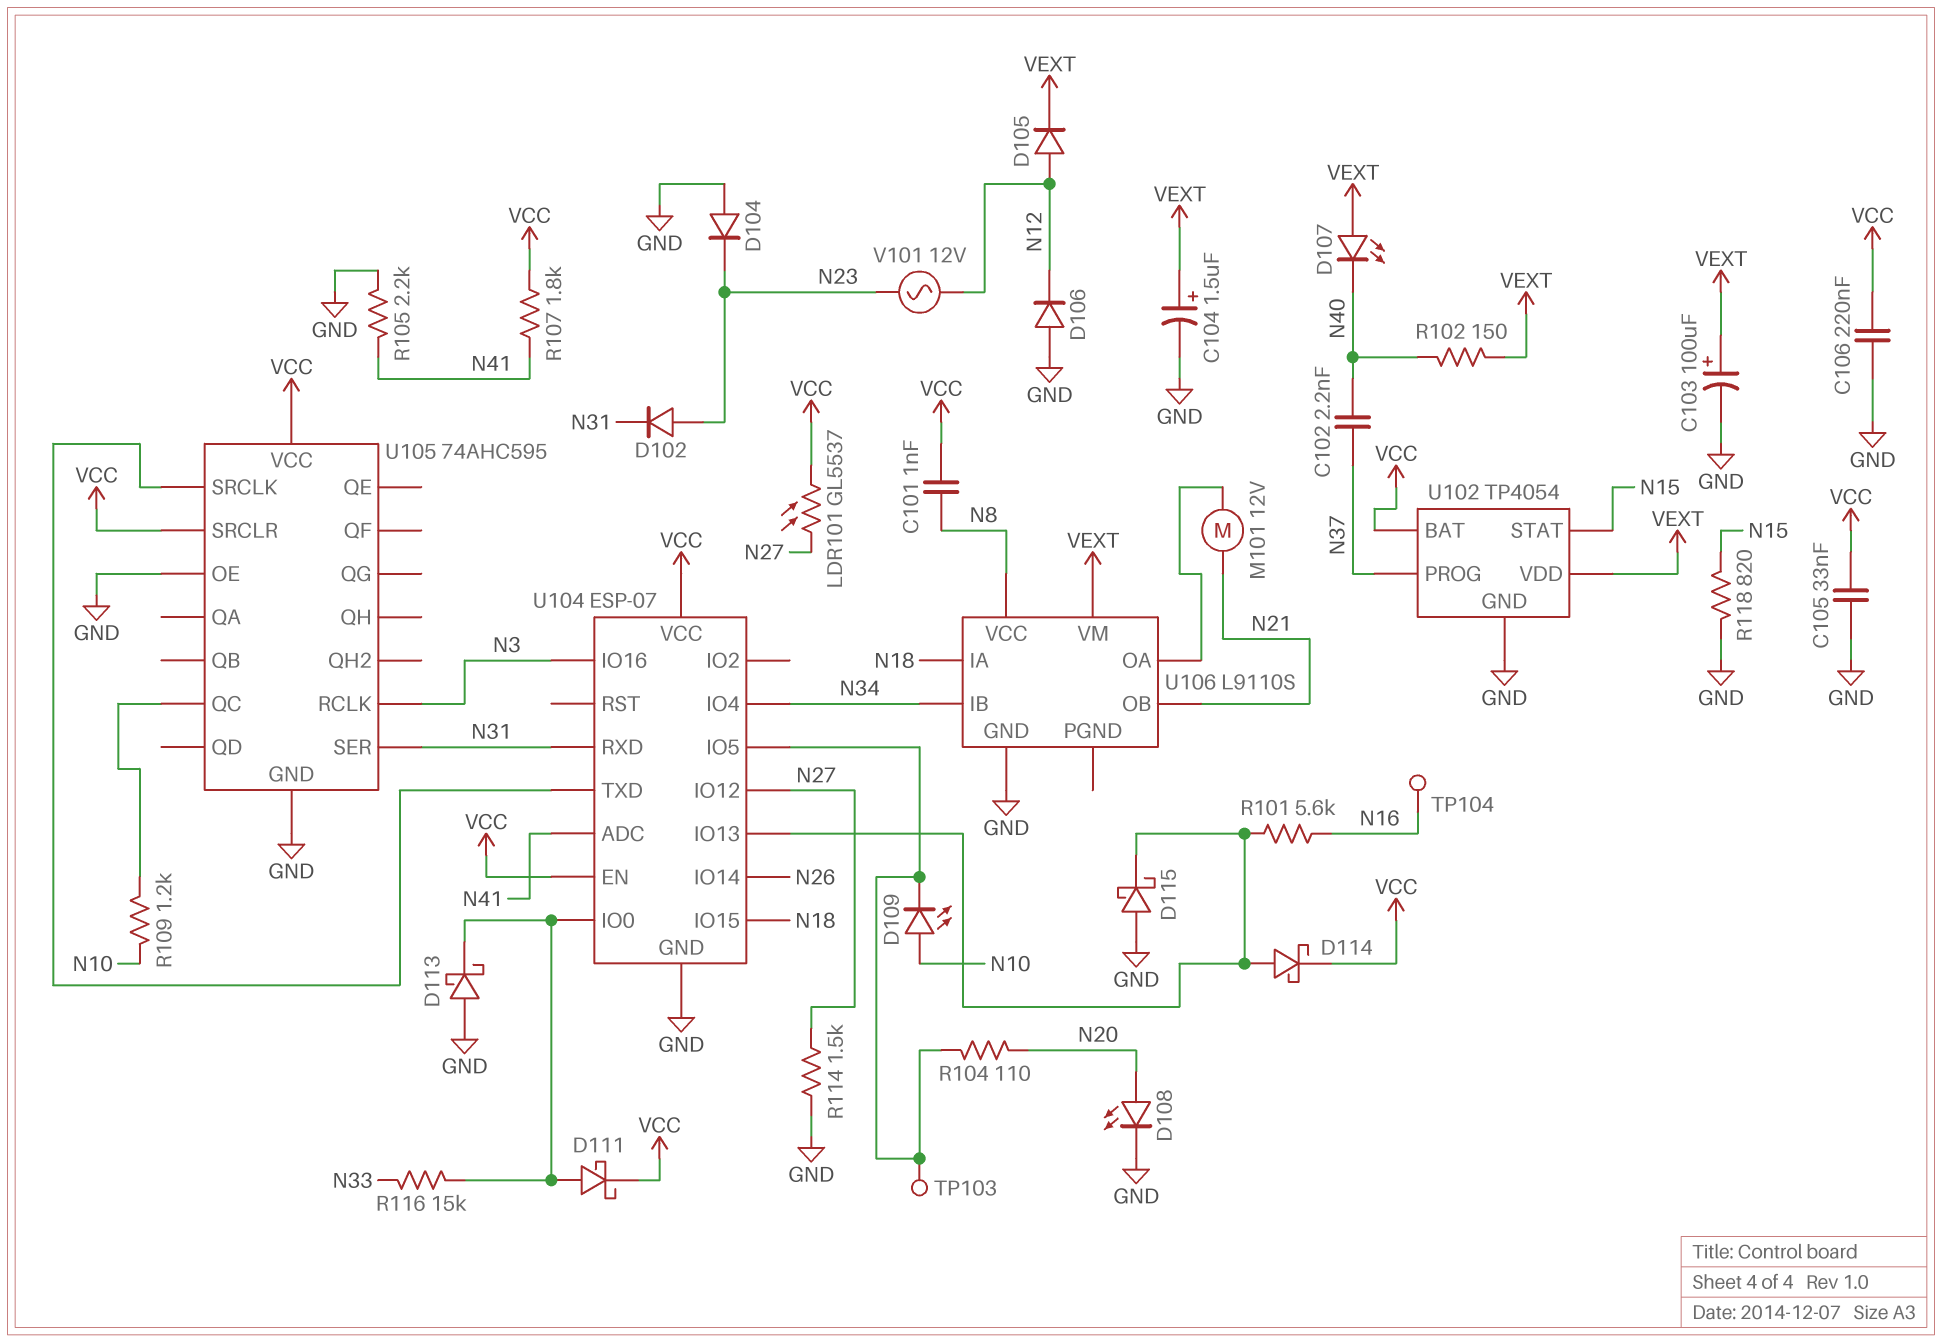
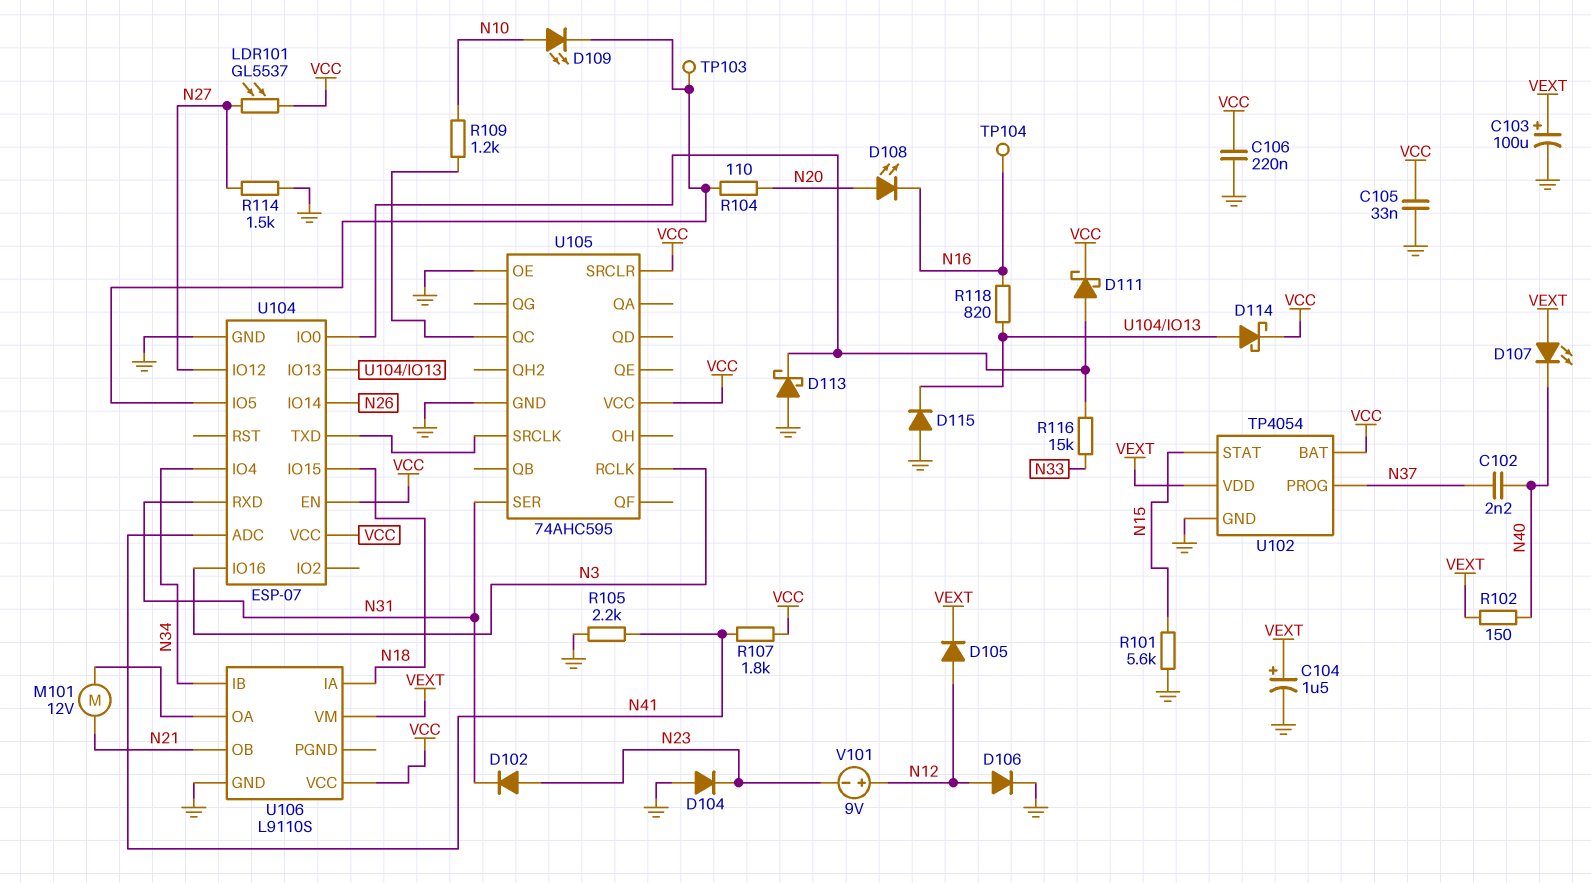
C101: 1nF (N8, VCC) -> none
D106: diode (A GND, K N12) -> diode (A N12, K GND)
D108: LED (A N20, K GND) -> LED (A N20, K N16)
D115: schottky (A GND, K U104/IO13) -> diode (A GND, K U104/IO13)
R101: 5.6k (N16, U104/IO13) -> 5.6k (GND, N15)
R118: 820 (GND, N15) -> 820 (N16, U104/IO13)
U106 pin VCC: N8 -> VCC
V101: AC 12V (N12, N23) -> 9V (plus N12, minus N23)

